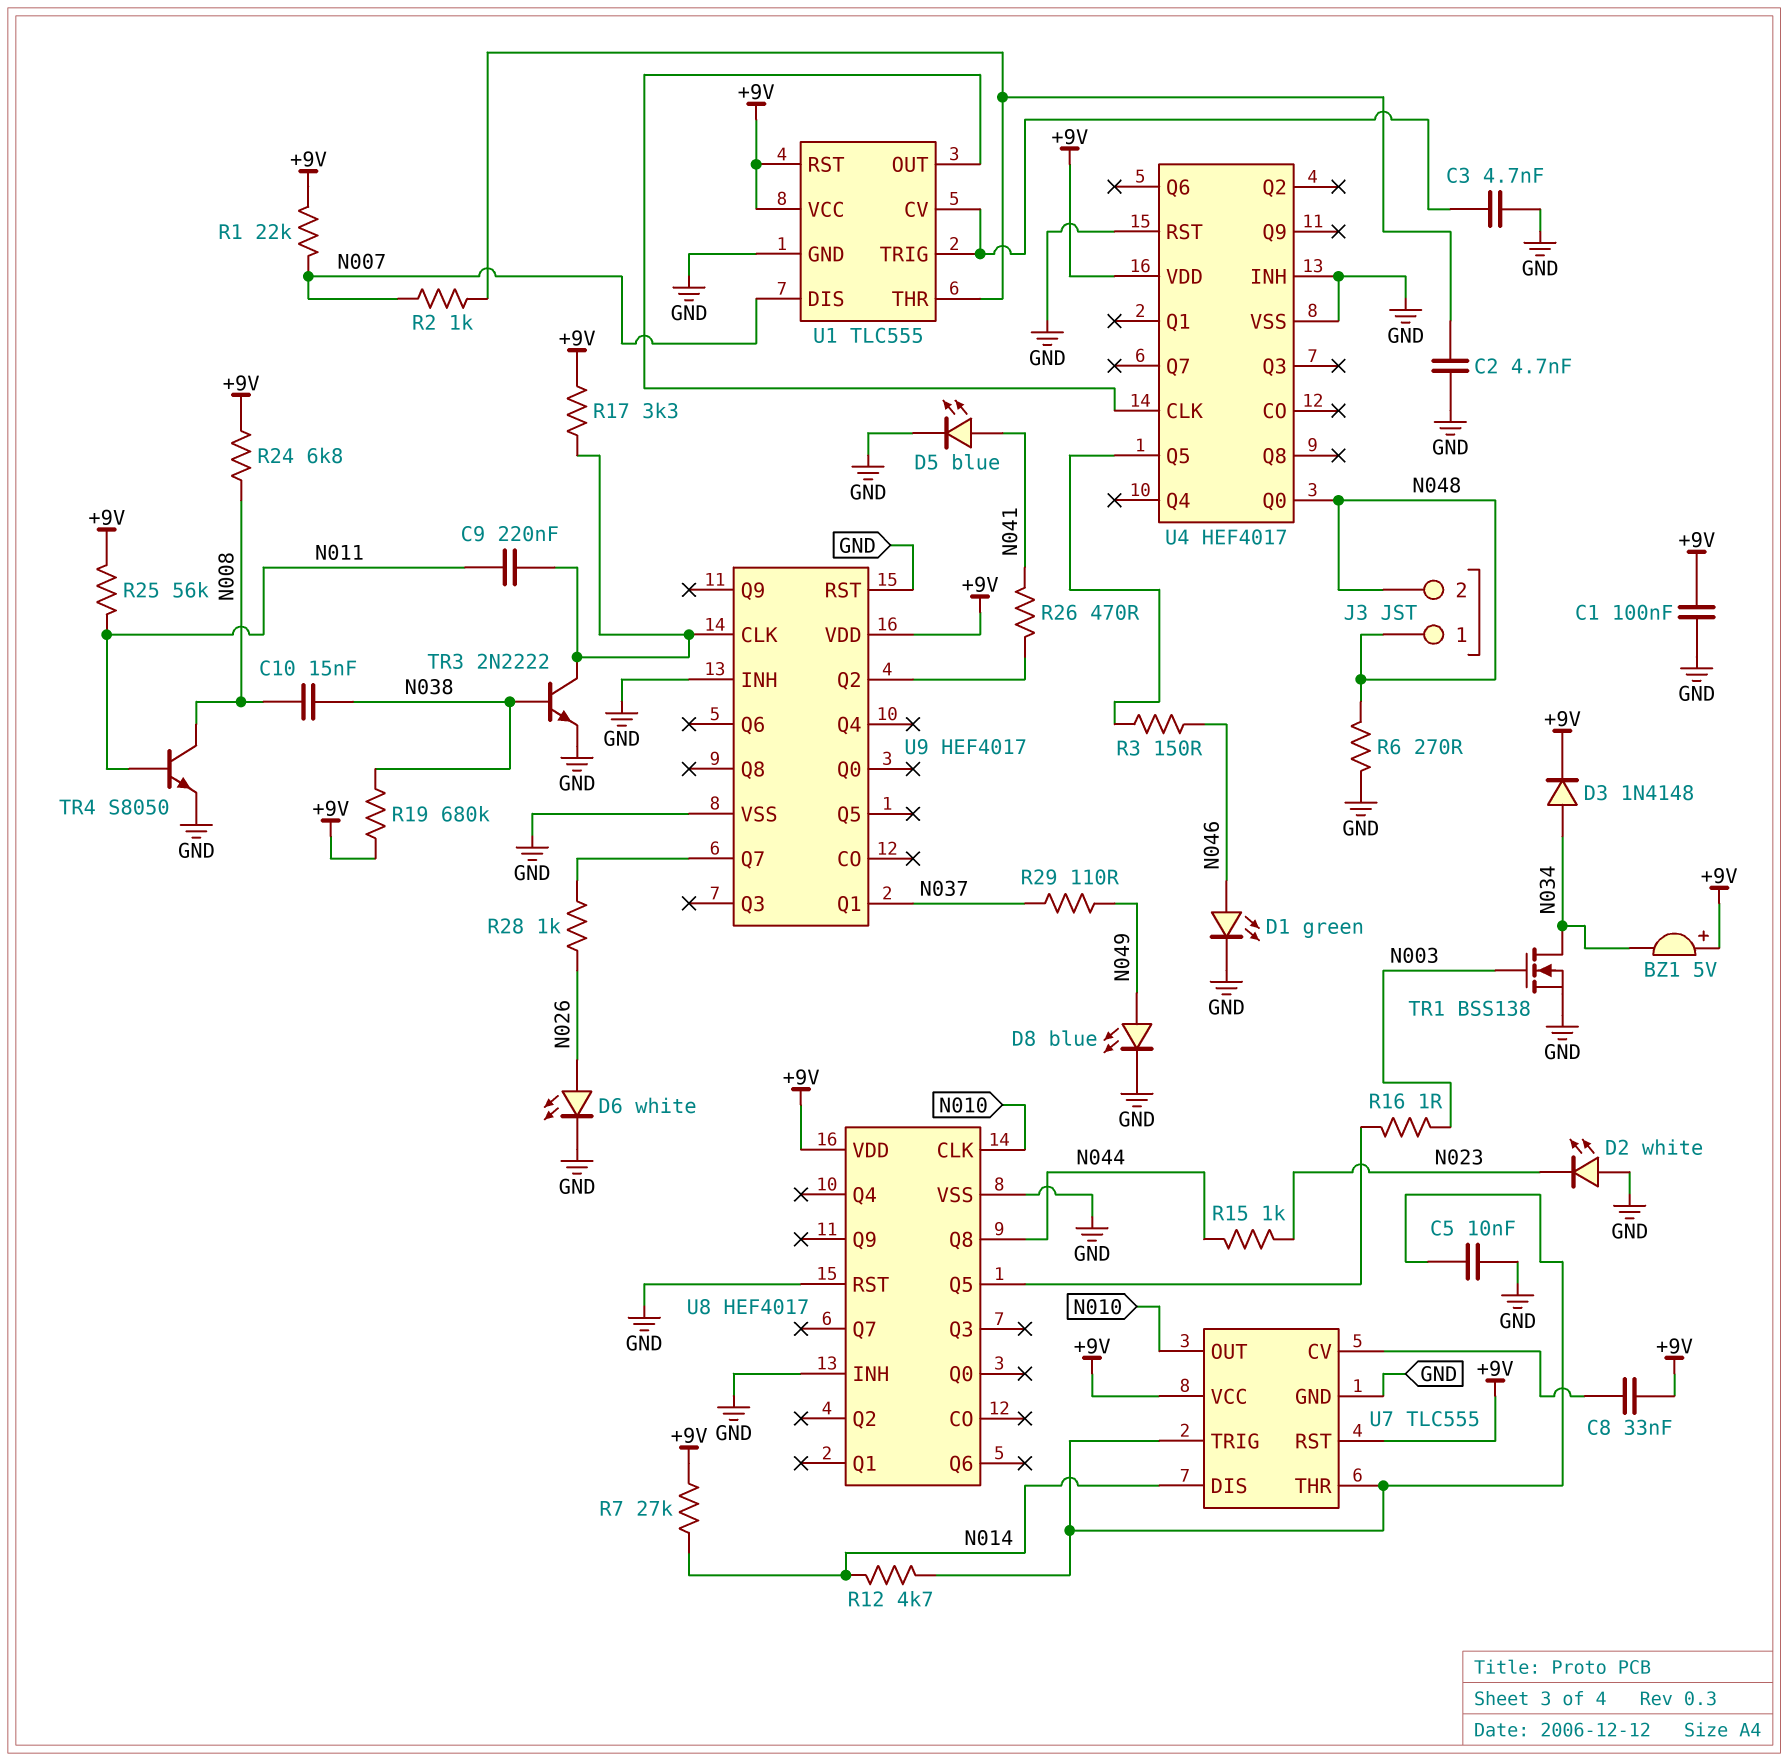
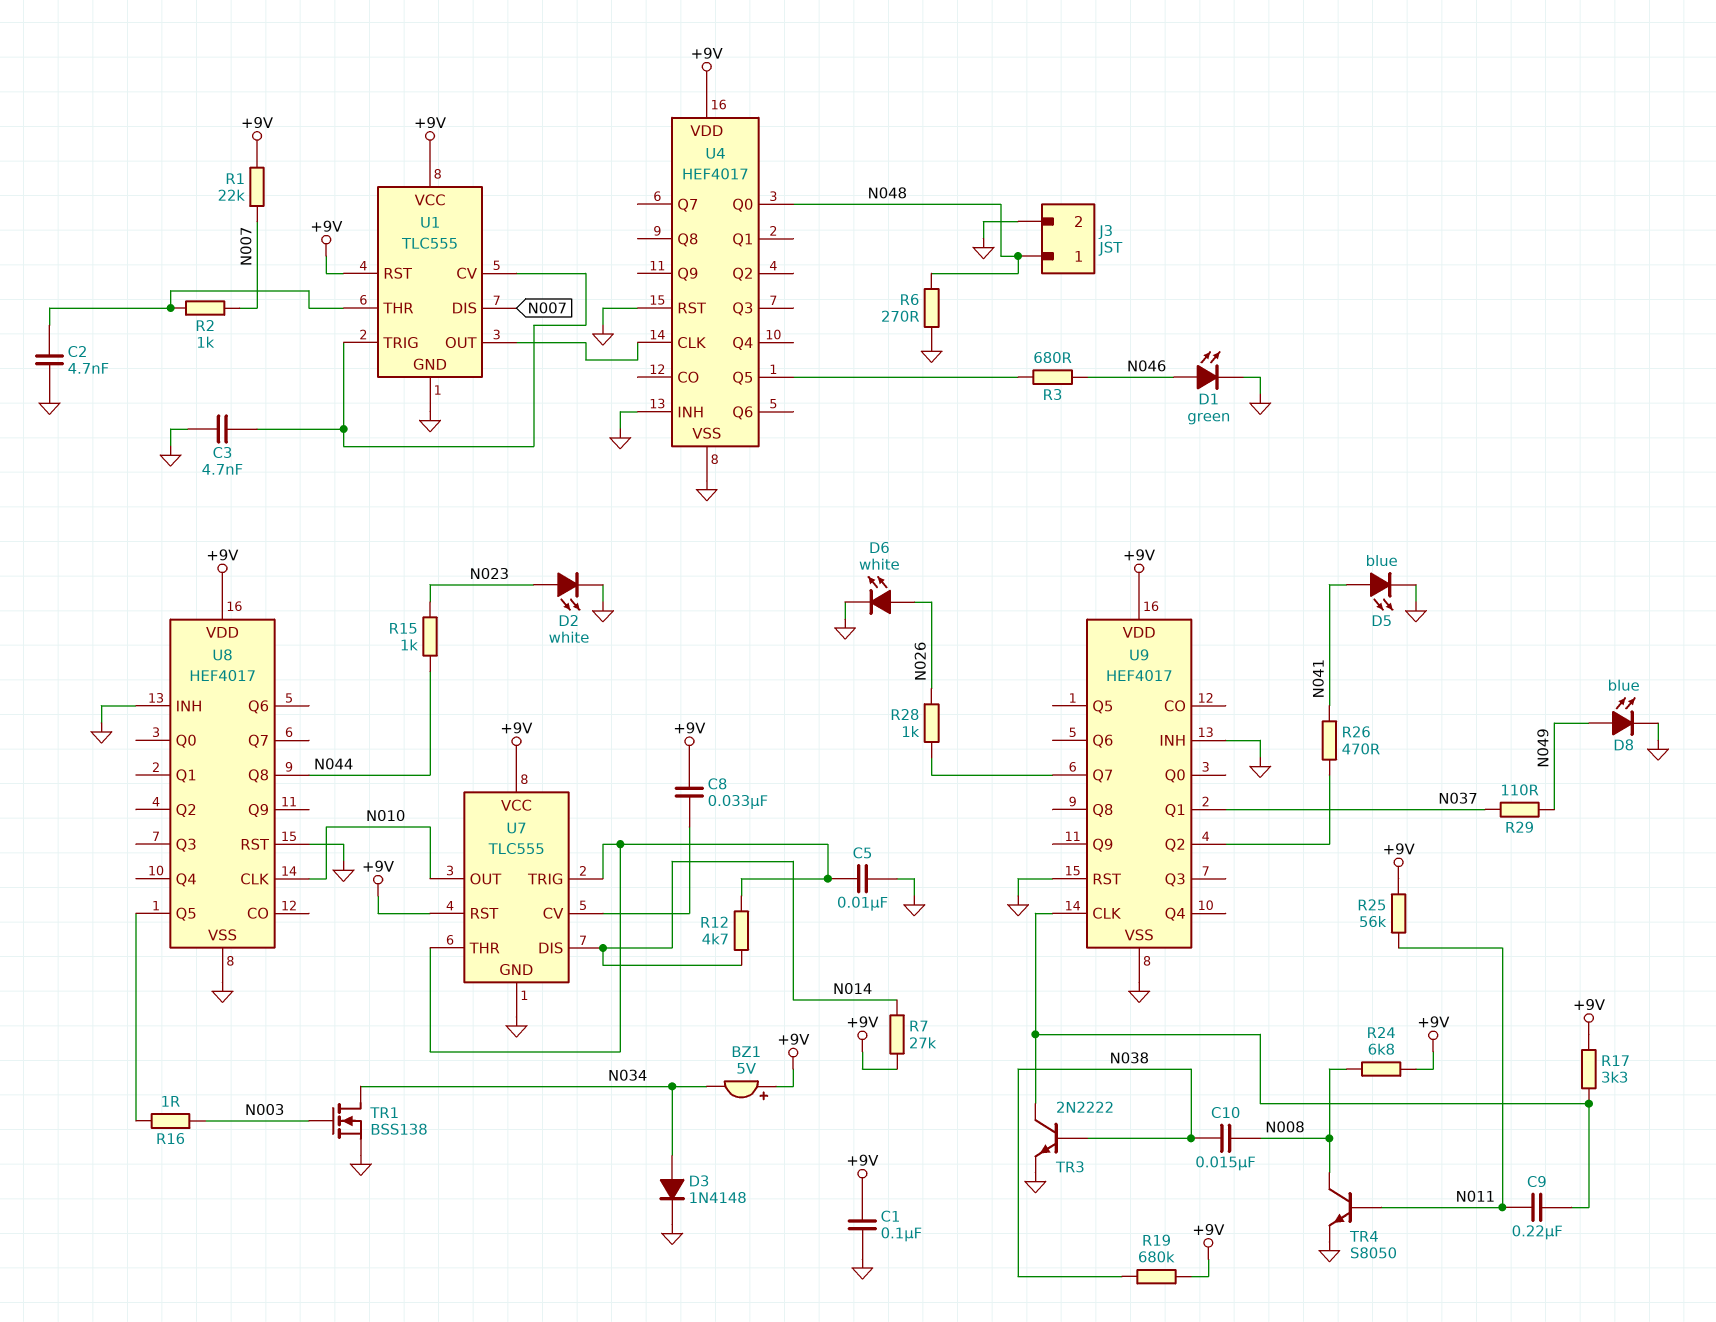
D2: LED white (A GND, K N023) -> LED white (A N023, K GND)
D3: diode 1N4148 (A N034, K +9V) -> diode 1N4148 (A N034, K GND)
J3 pin 2: N048 -> GND
R3: 150 (N046, U4/Q5) -> 680 (N046, U4/Q5)

